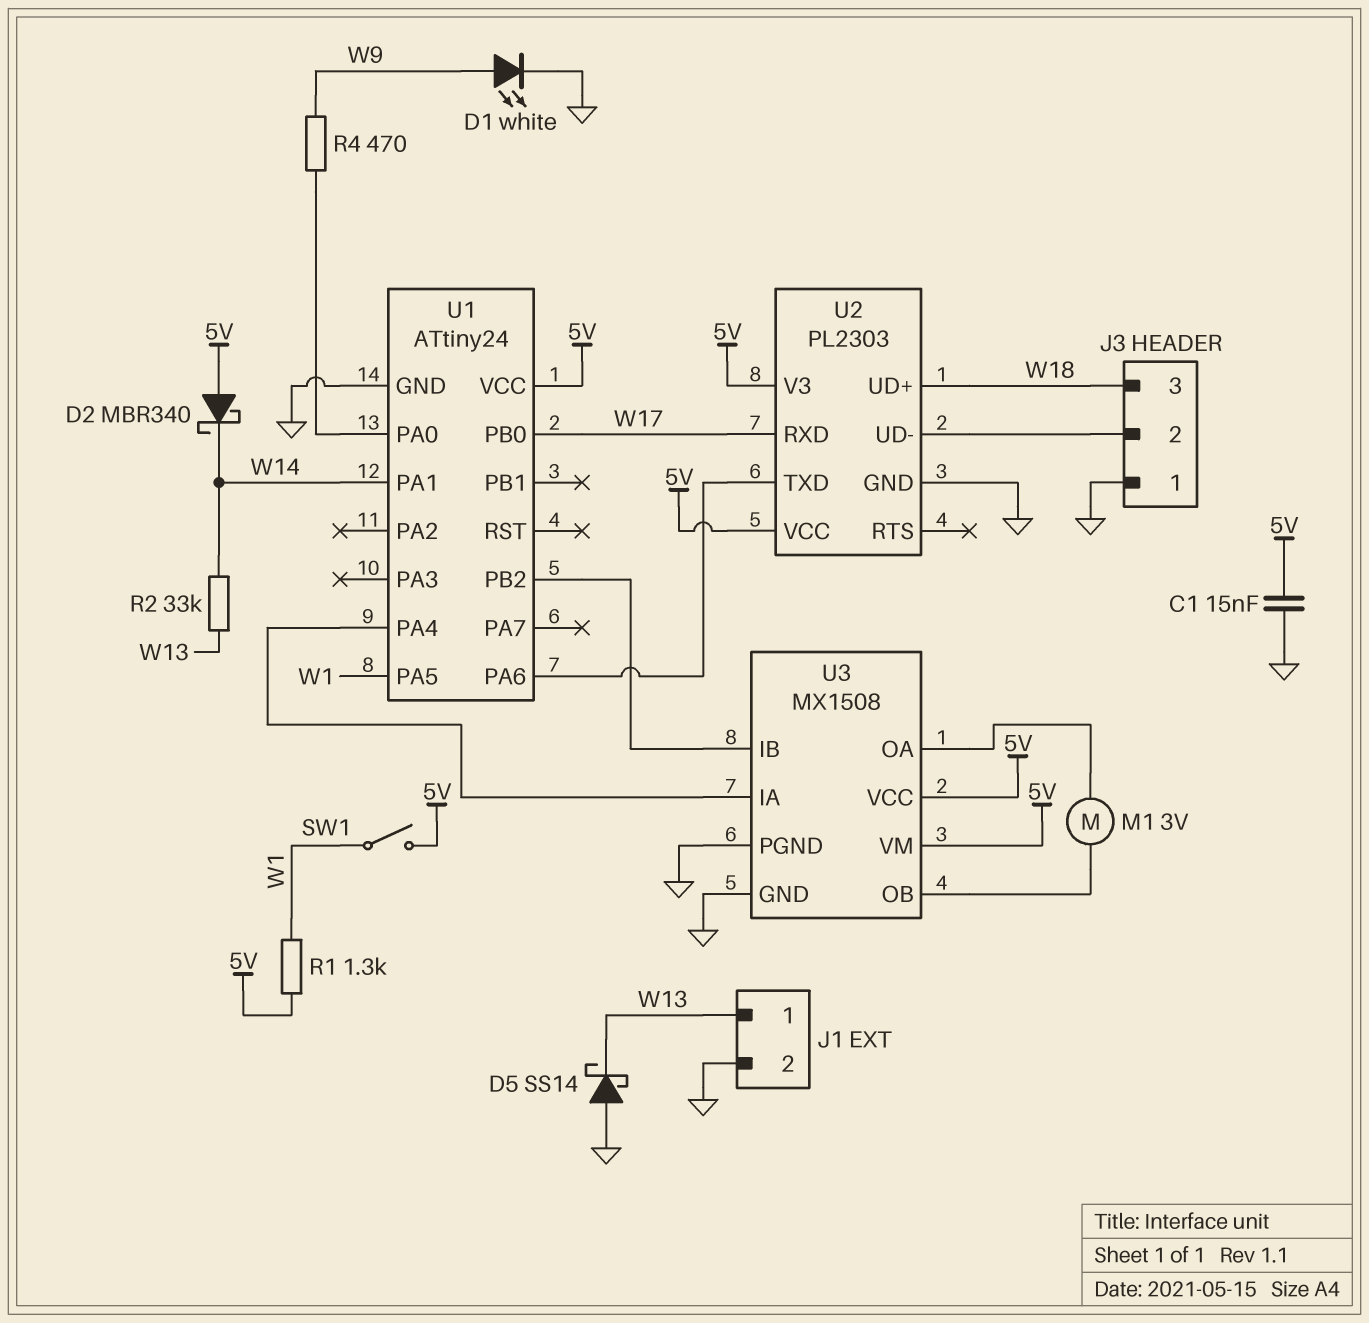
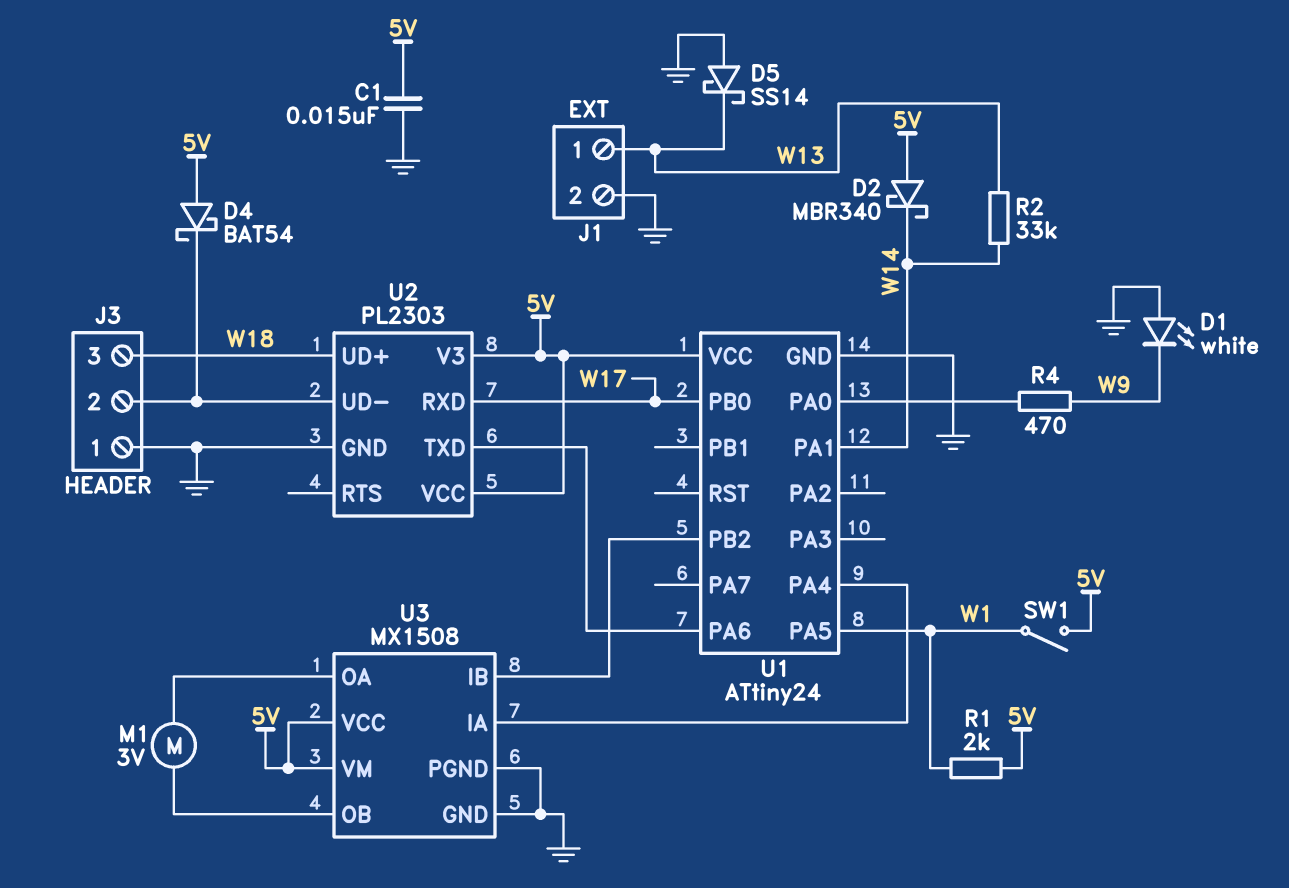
D1: LED white (A W9, K GND) -> LED white (A GND, K W9)
D4: none -> schottky BAT54 (A 5V, K J3/2)
R1: 1.3k (5V, W1) -> 2k (5V, W1)

